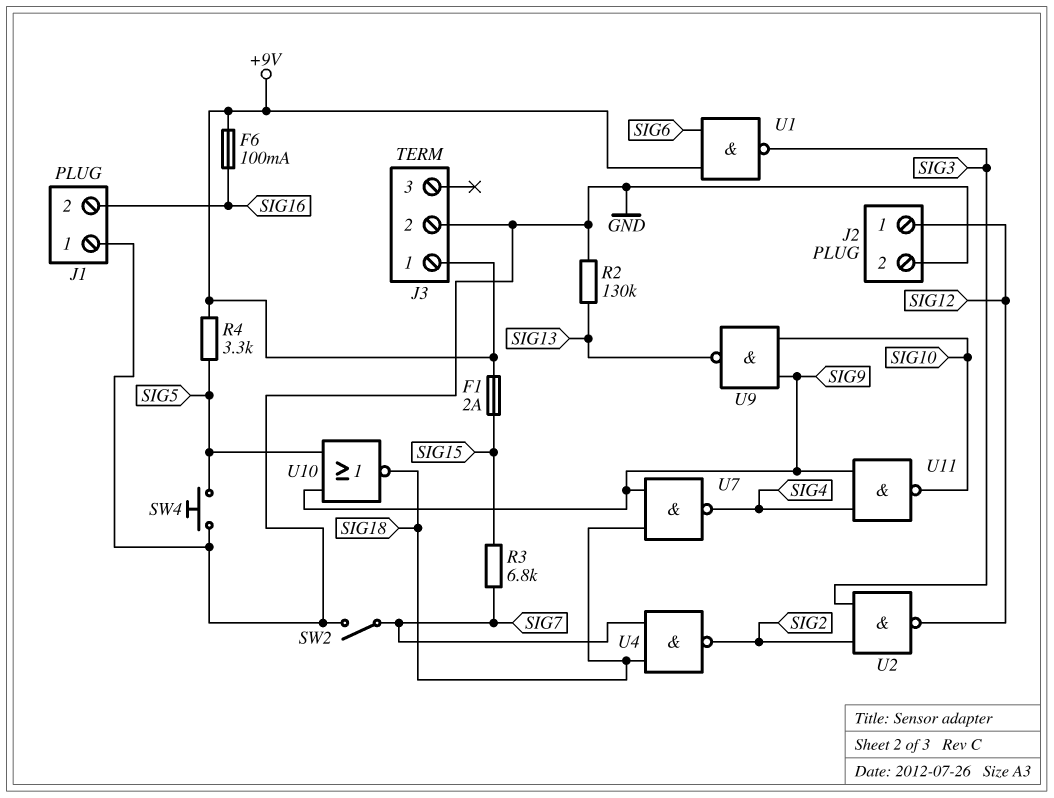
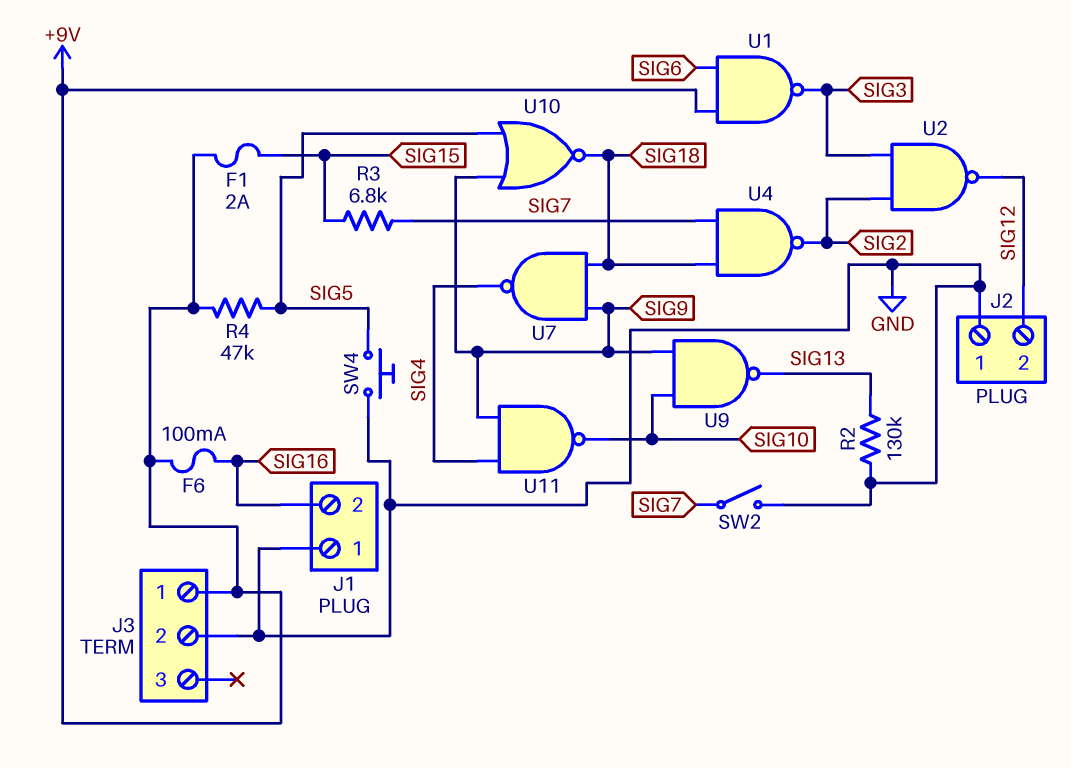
J2 pin 1: SIG12 -> GND
J2 pin 2: GND -> SIG12
R4: 3.3k (+9V, SIG5) -> 47k (+9V, SIG5)

